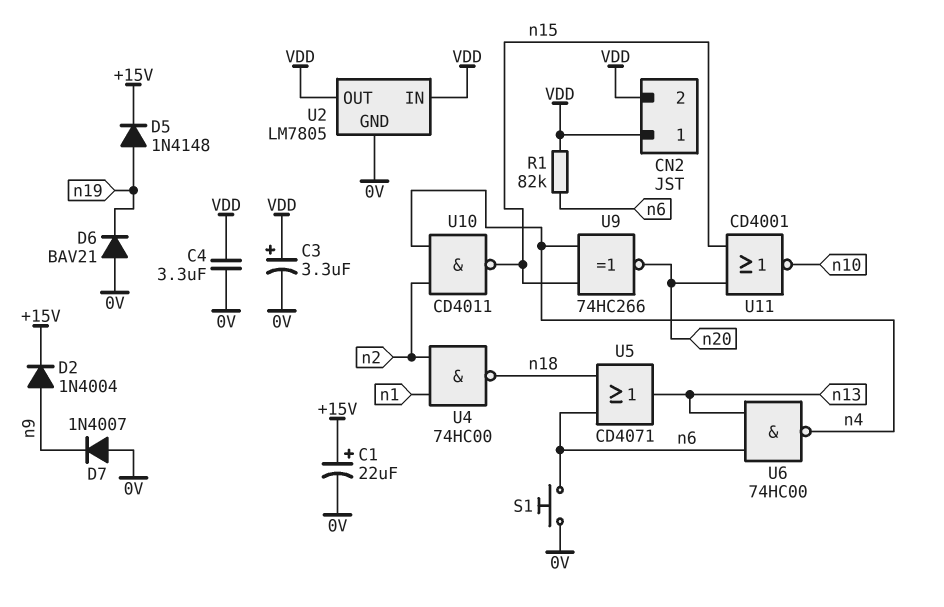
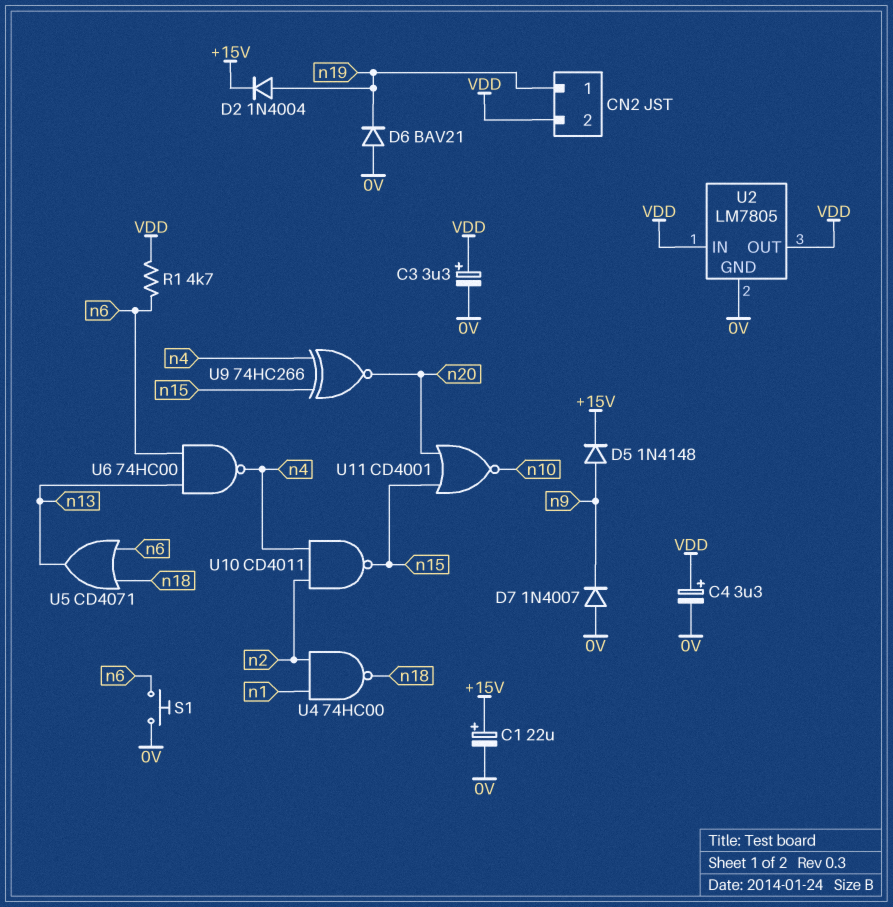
C4: 3.3uF (0V, VDD) -> 3.3uF (plus VDD, minus 0V)
CN2 pin 1: VDD -> n19
D2: diode 1N4004 (A n9, K +15V) -> diode 1N4004 (A n19, K +15V)
D5: diode 1N4148 (A n19, K +15V) -> diode 1N4148 (A n9, K +15V)
R1: 82k (VDD, n6) -> 4.7k (VDD, n6)

